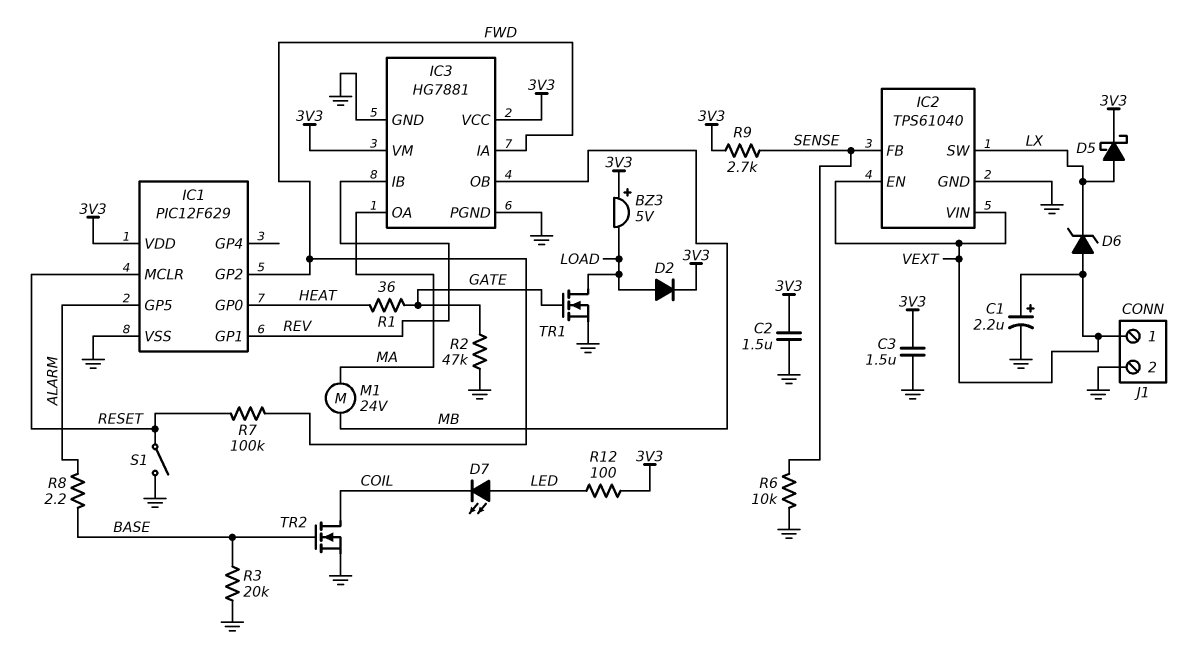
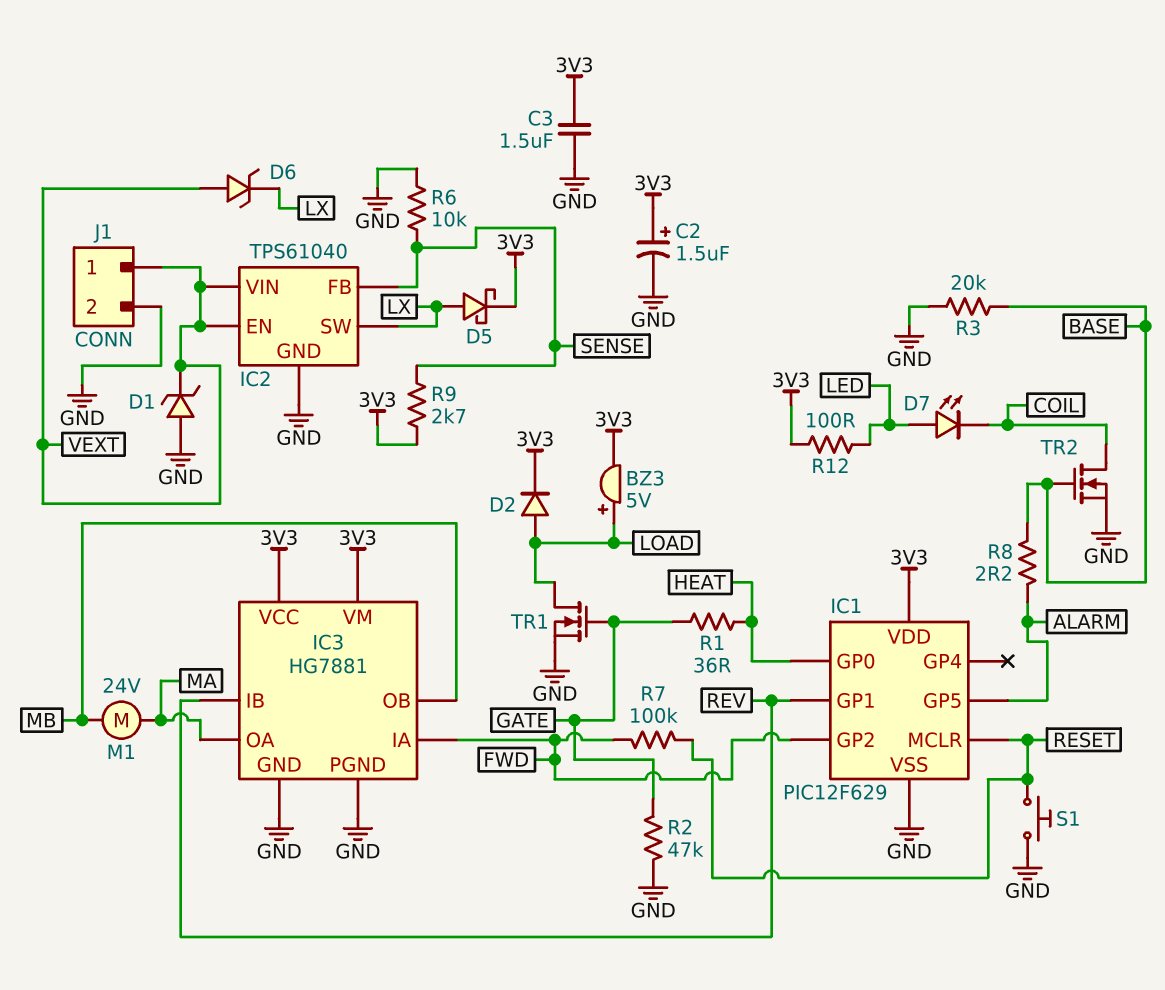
BZ3: buzzer 5V (plus 3V3, minus LOAD) -> buzzer 5V (plus LOAD, minus 3V3)
C1: 2.2uF (plus VEXT, minus GND) -> none
C2: 1.5uF (3V3, GND) -> 1.5uF (plus 3V3, minus GND)
D1: none -> zener (A GND, K VEXT)
S1: switch (GND, RESET) -> button (GND, RESET)

